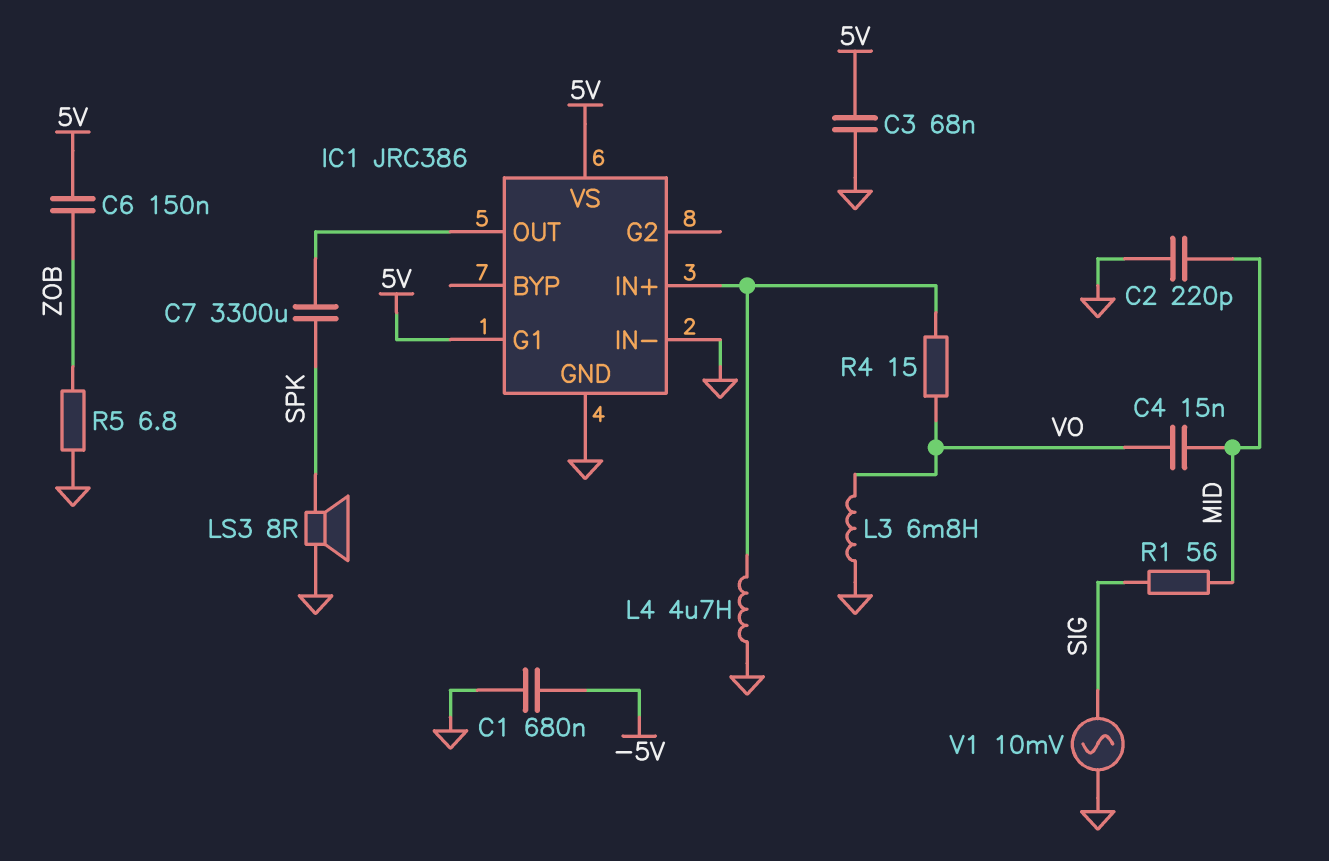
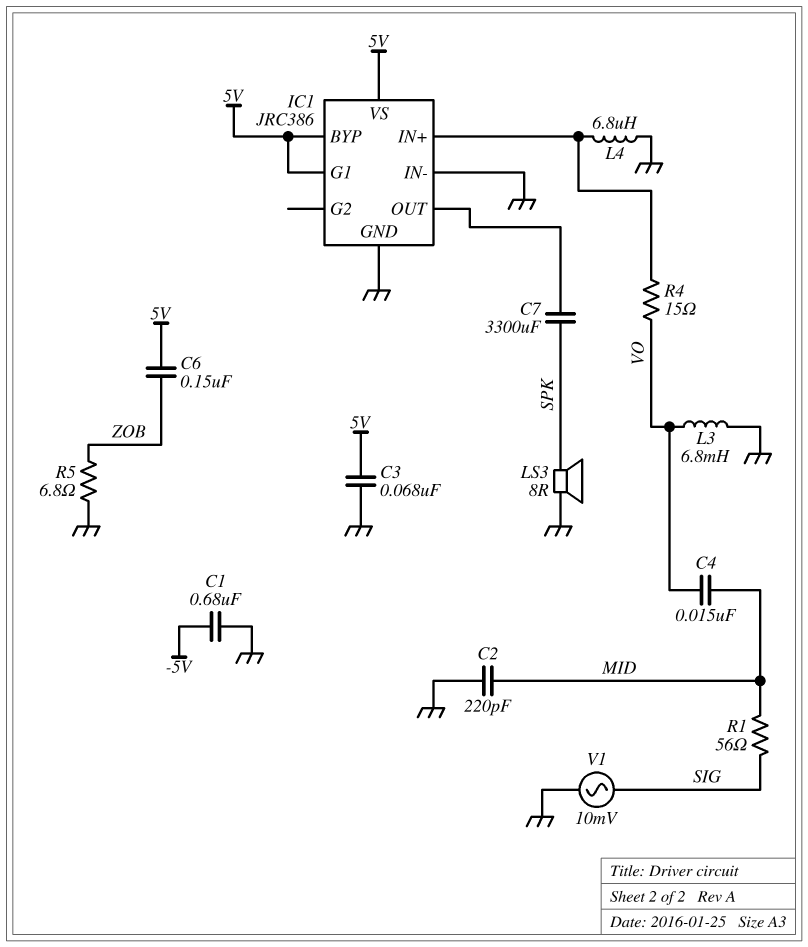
IC1 pin BYP: none -> 5V
L4: 4.7uH (GND, IC1/IN+) -> 6.8uH (GND, IC1/IN+)

